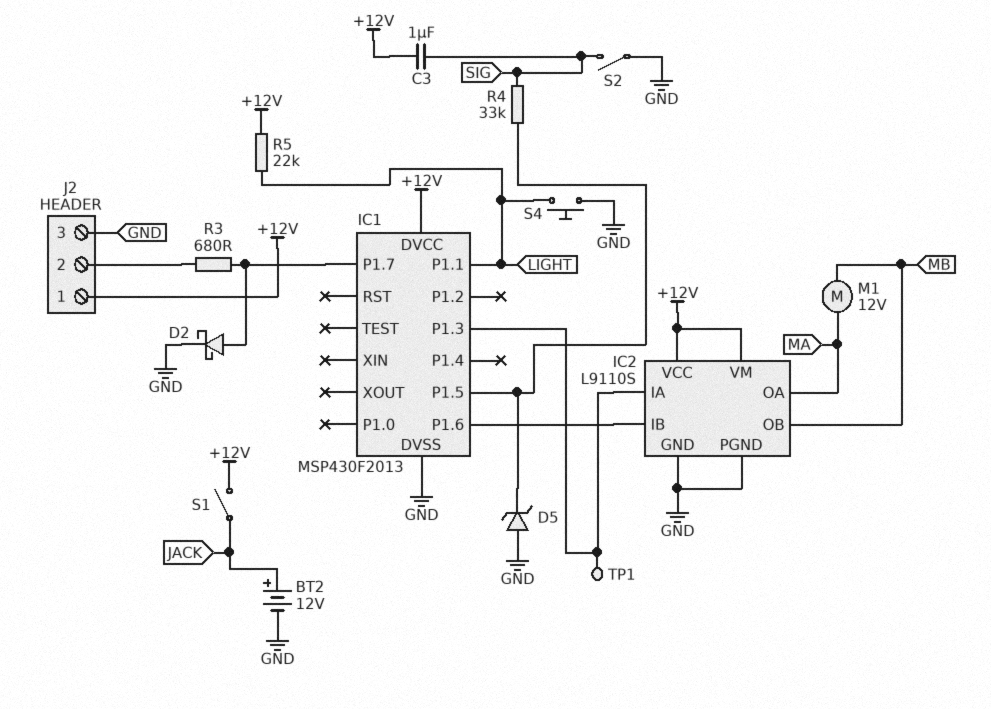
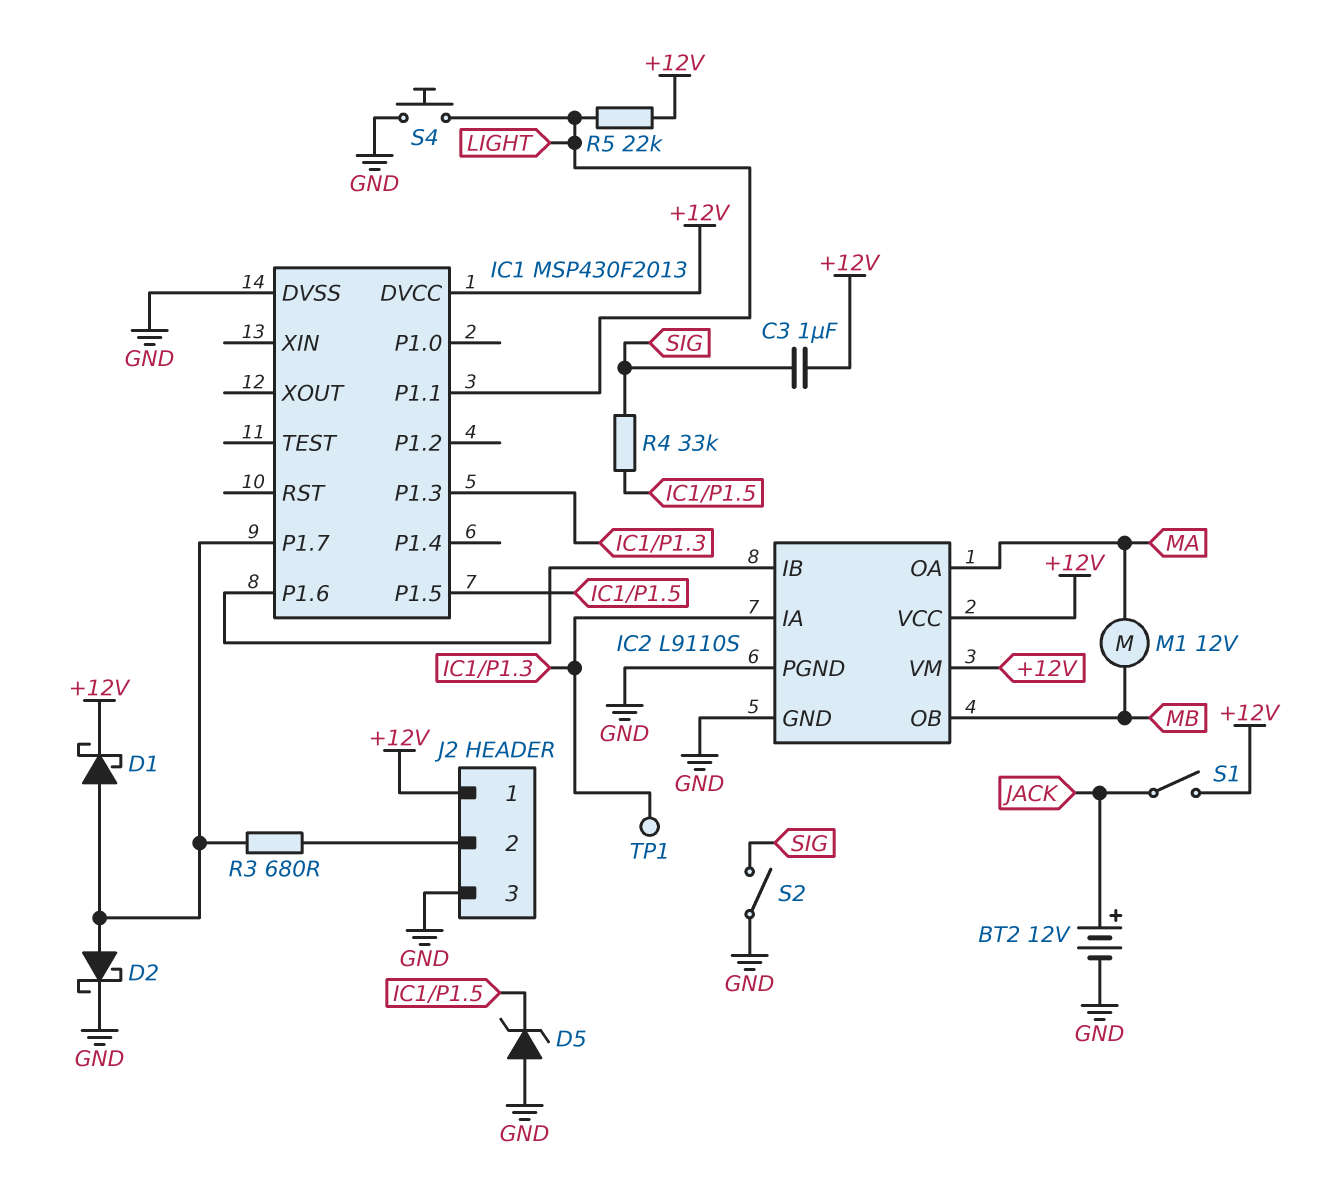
D1: none -> schottky (A IC1/P1.7, K +12V)

